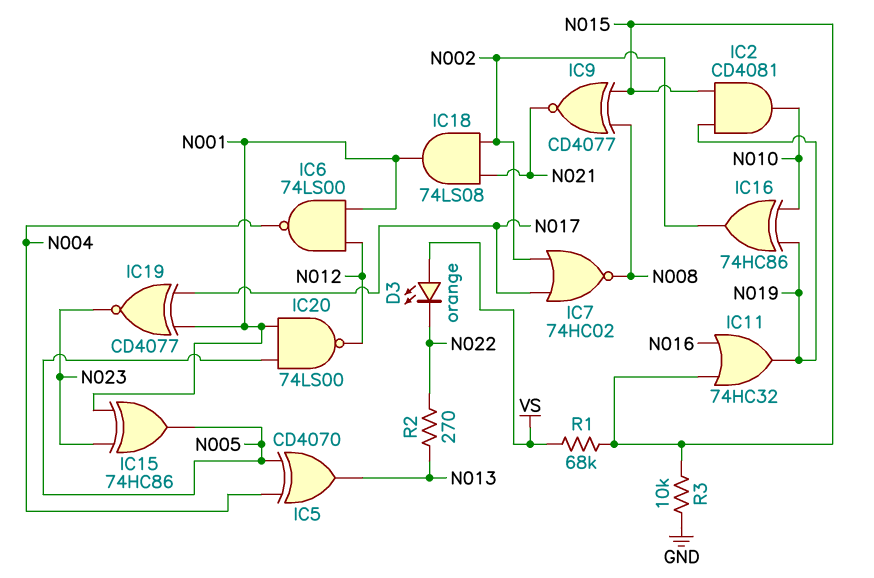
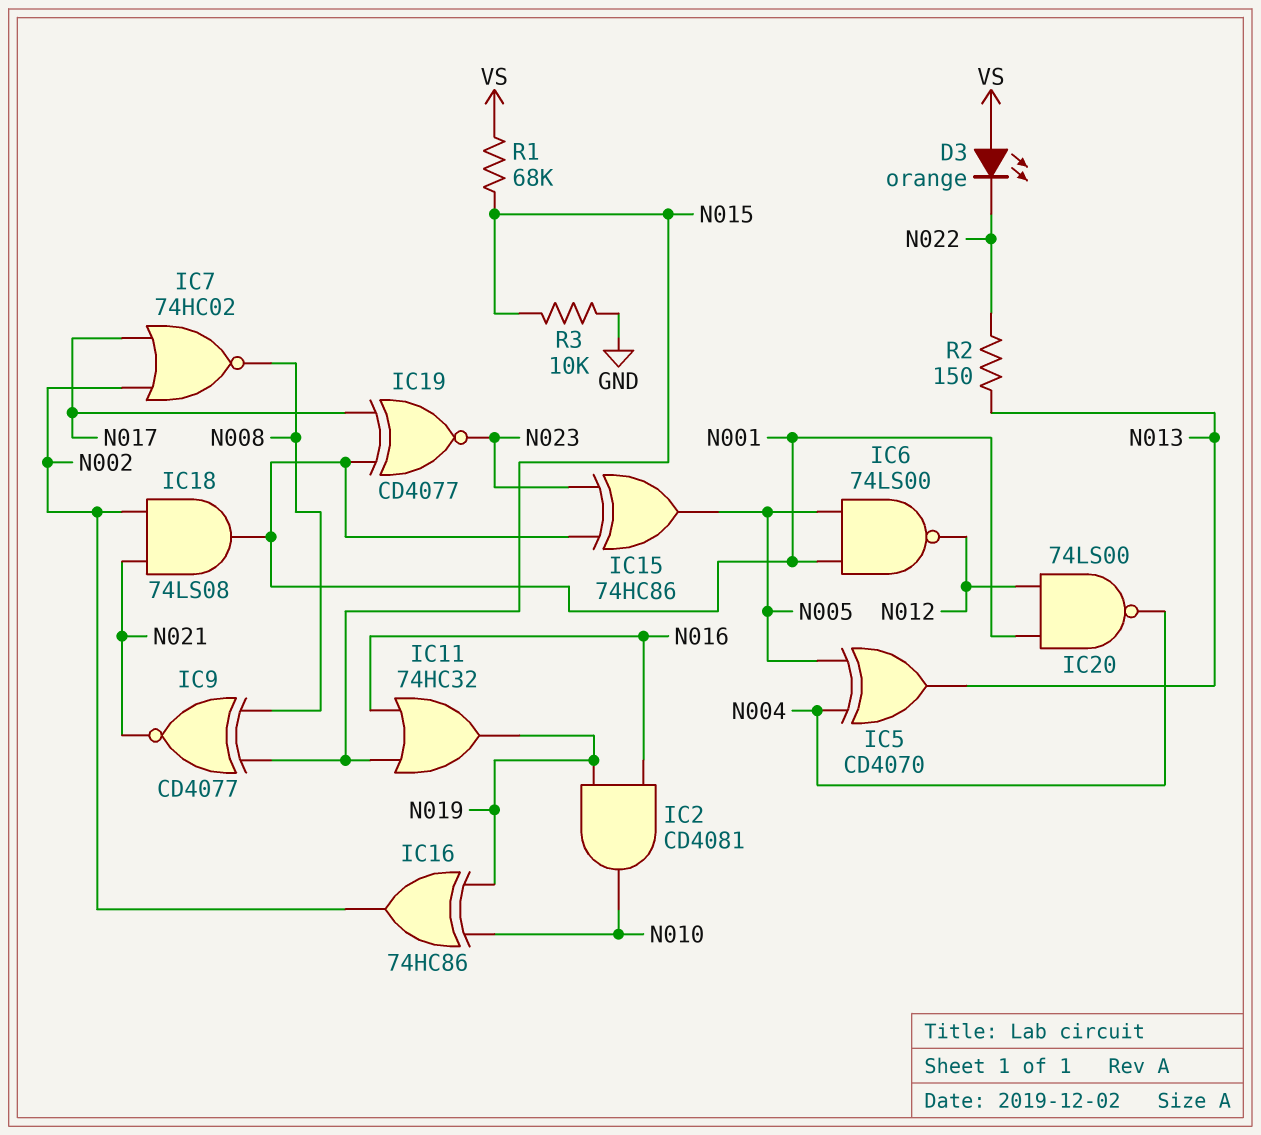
IC2: AND CD4081 (in N015, in N019, out N010) -> AND CD4081 (in N016, in N019, out N010)
IC6: NAND 74LS00 (in N001, in N012, out N004) -> NAND 74LS00 (in N001, in N005, out N012)
IC20: NAND 74LS00 (in N001, in N005, out N012) -> NAND 74LS00 (in N001, in N012, out N004)
R2: 270 (N013, N022) -> 150 (N013, N022)

